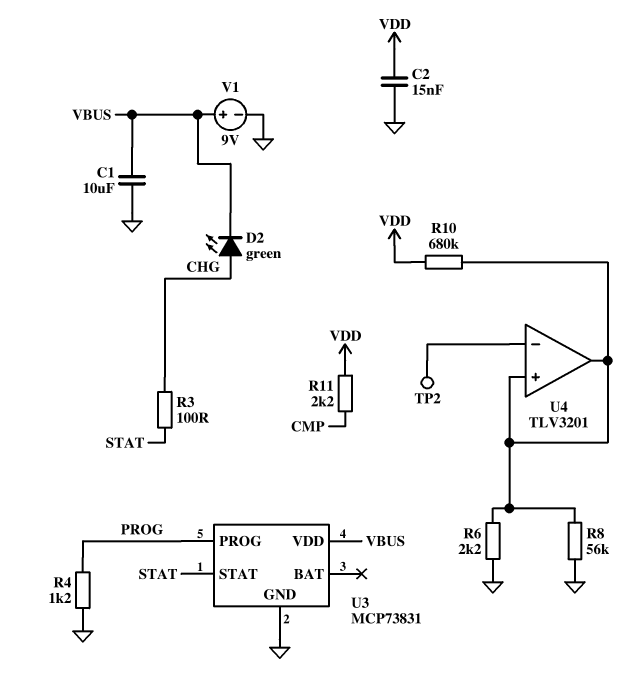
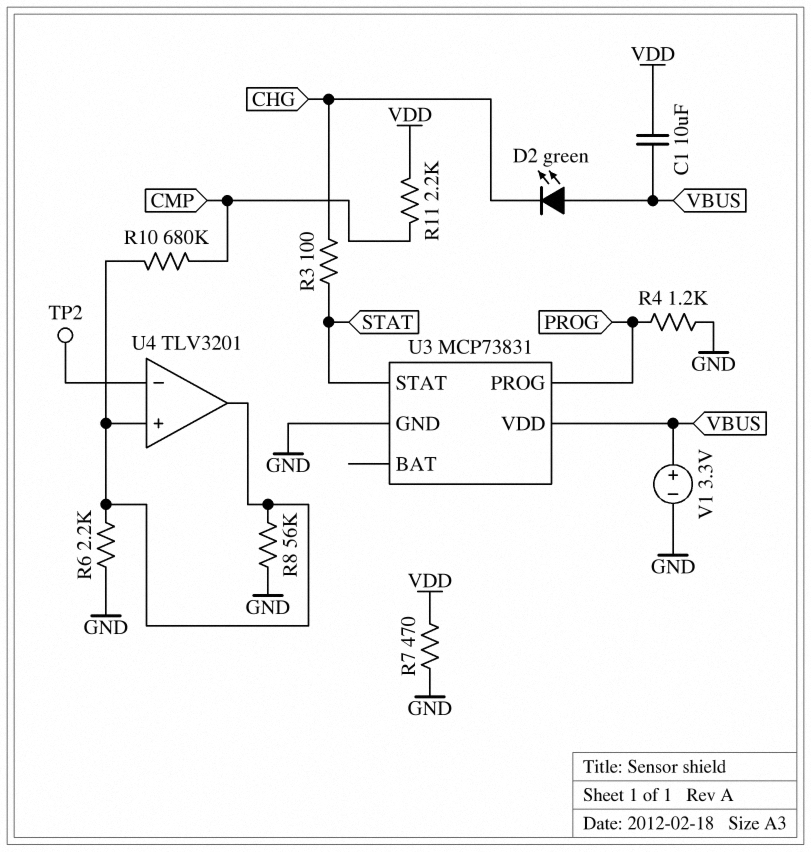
C1: 10uF (GND, VBUS) -> 10uF (VBUS, VDD)
C2: 15nF (GND, VDD) -> none
D2: LED green (A CHG, K VBUS) -> LED green (A VBUS, K CHG)
R7: none -> 470 (GND, VDD)
R10: 680k (U4/in+, VDD) -> 680k (CMP, U4/in+)
V1: 9V (plus VBUS, minus GND) -> 3.3V (plus VBUS, minus GND)

